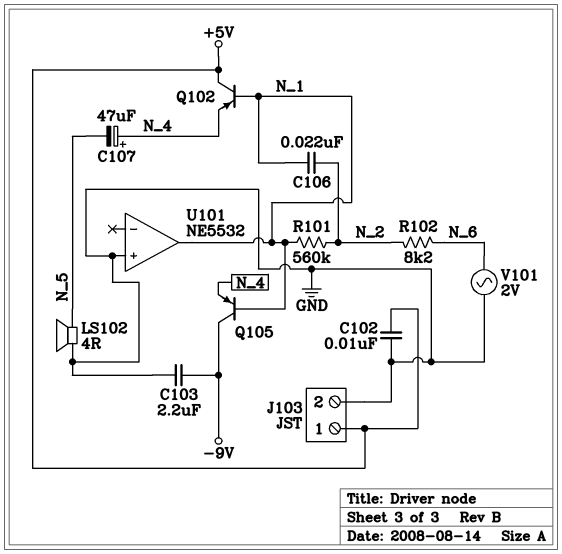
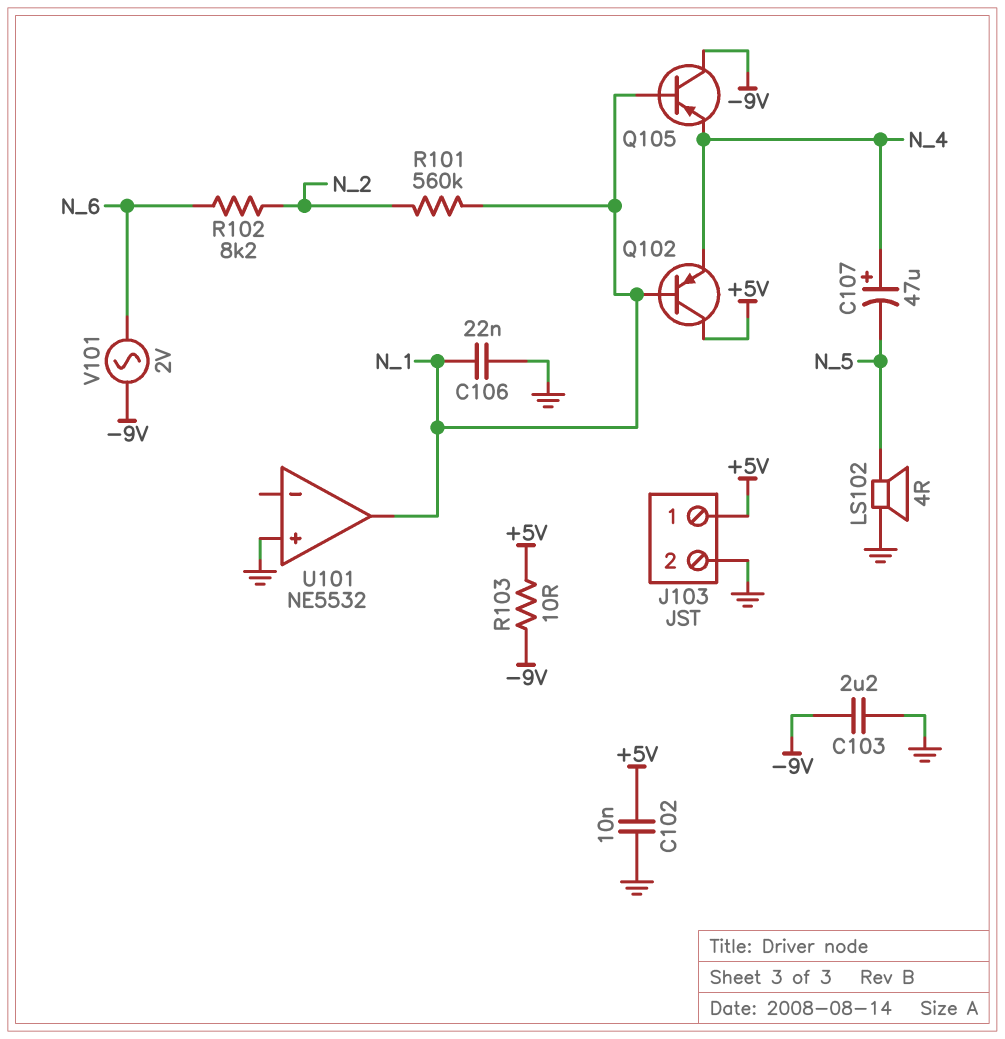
C106: 22nF (N_1, N_2) -> 22nF (GND, N_1)
R103: none -> 10 (+5V, -9V)
V101: AC 2V (GND, N_6) -> AC 2V (-9V, N_6)

